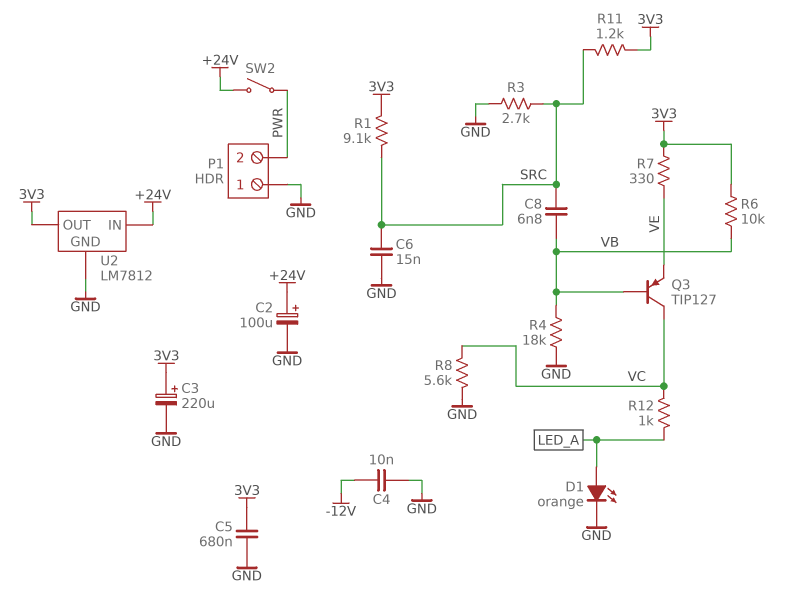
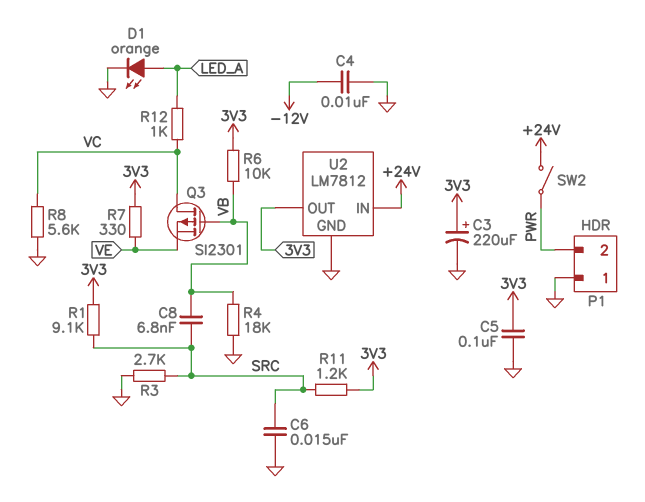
C2: 100uF (plus +24V, minus GND) -> none
C5: 680nF (3V3, GND) -> 100nF (3V3, GND)
Q3: PNP TIP127 (B VB, C VC, E VE) -> PMOS SI2301 (G VB, D VC, S VE)

